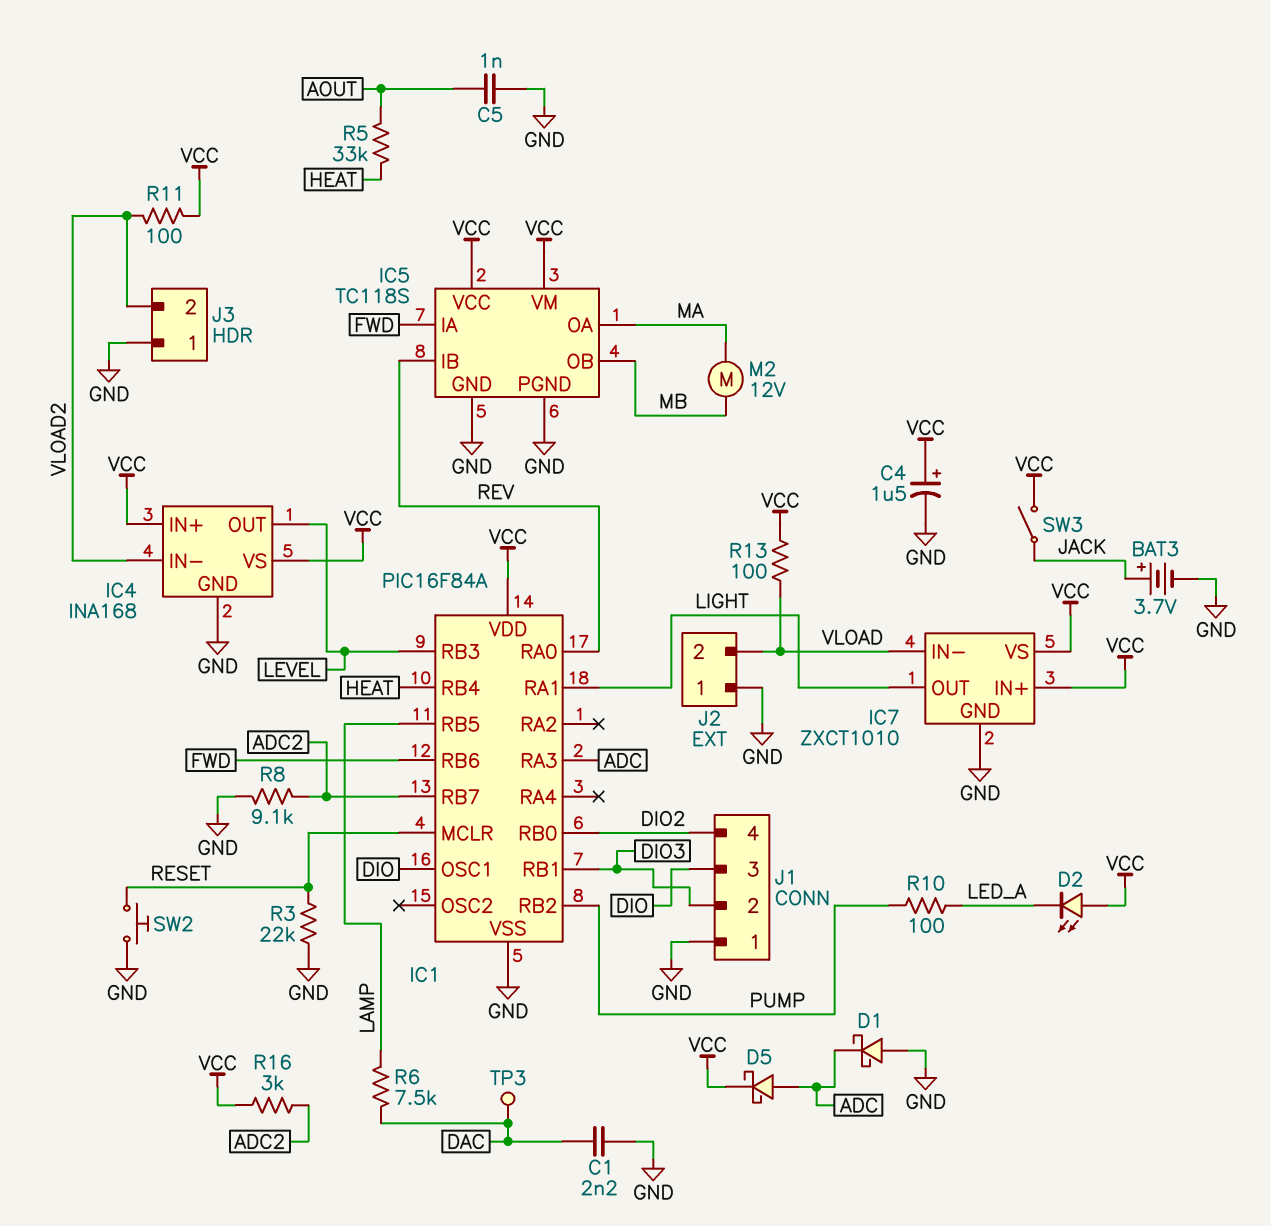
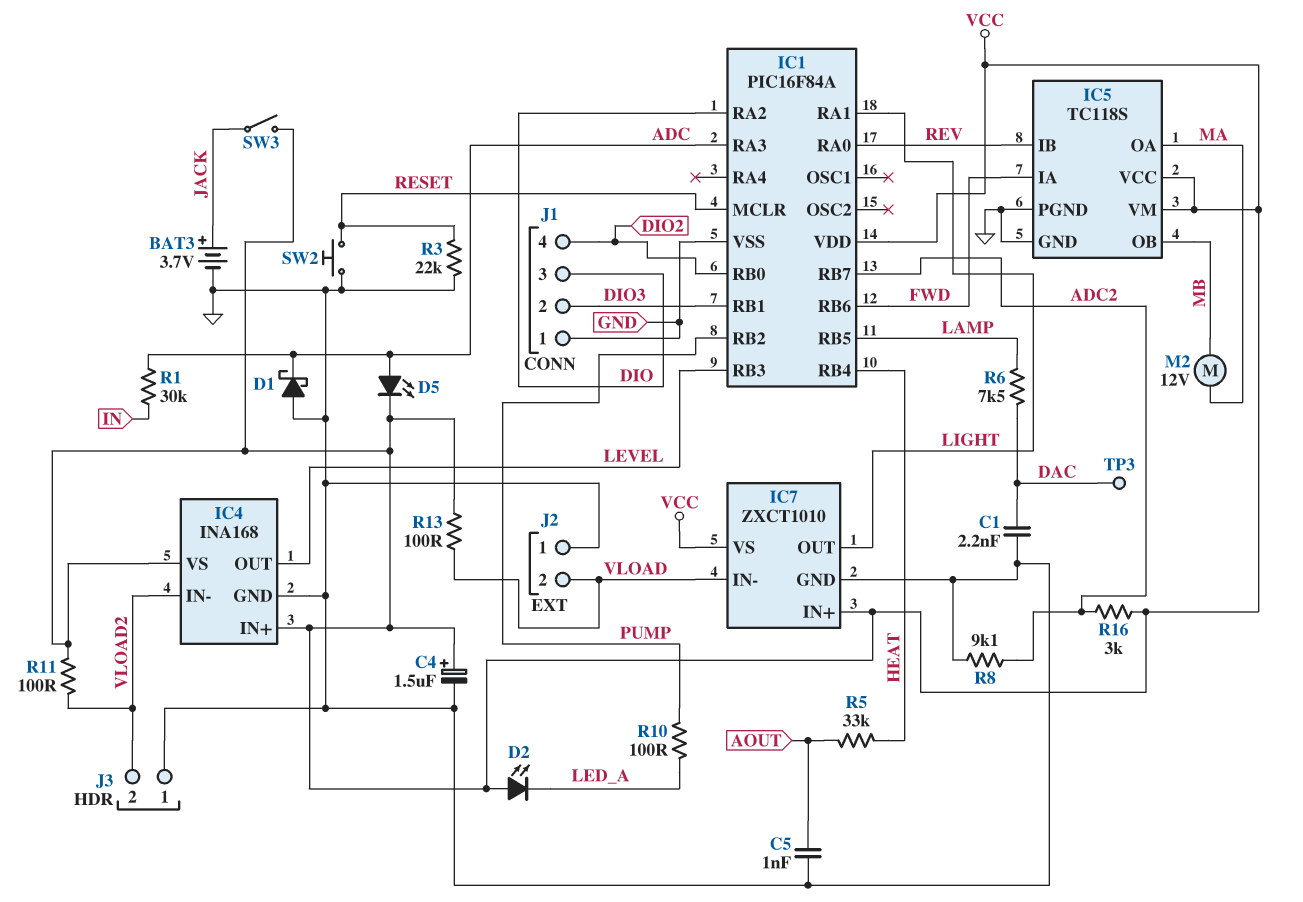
D5: schottky (A ADC, K VCC) -> LED (A ADC, K VCC)
IC1 pin OSC1: DIO -> none
IC1 pin RA2: none -> DIO
R1: none -> 30k (ADC, IN)

